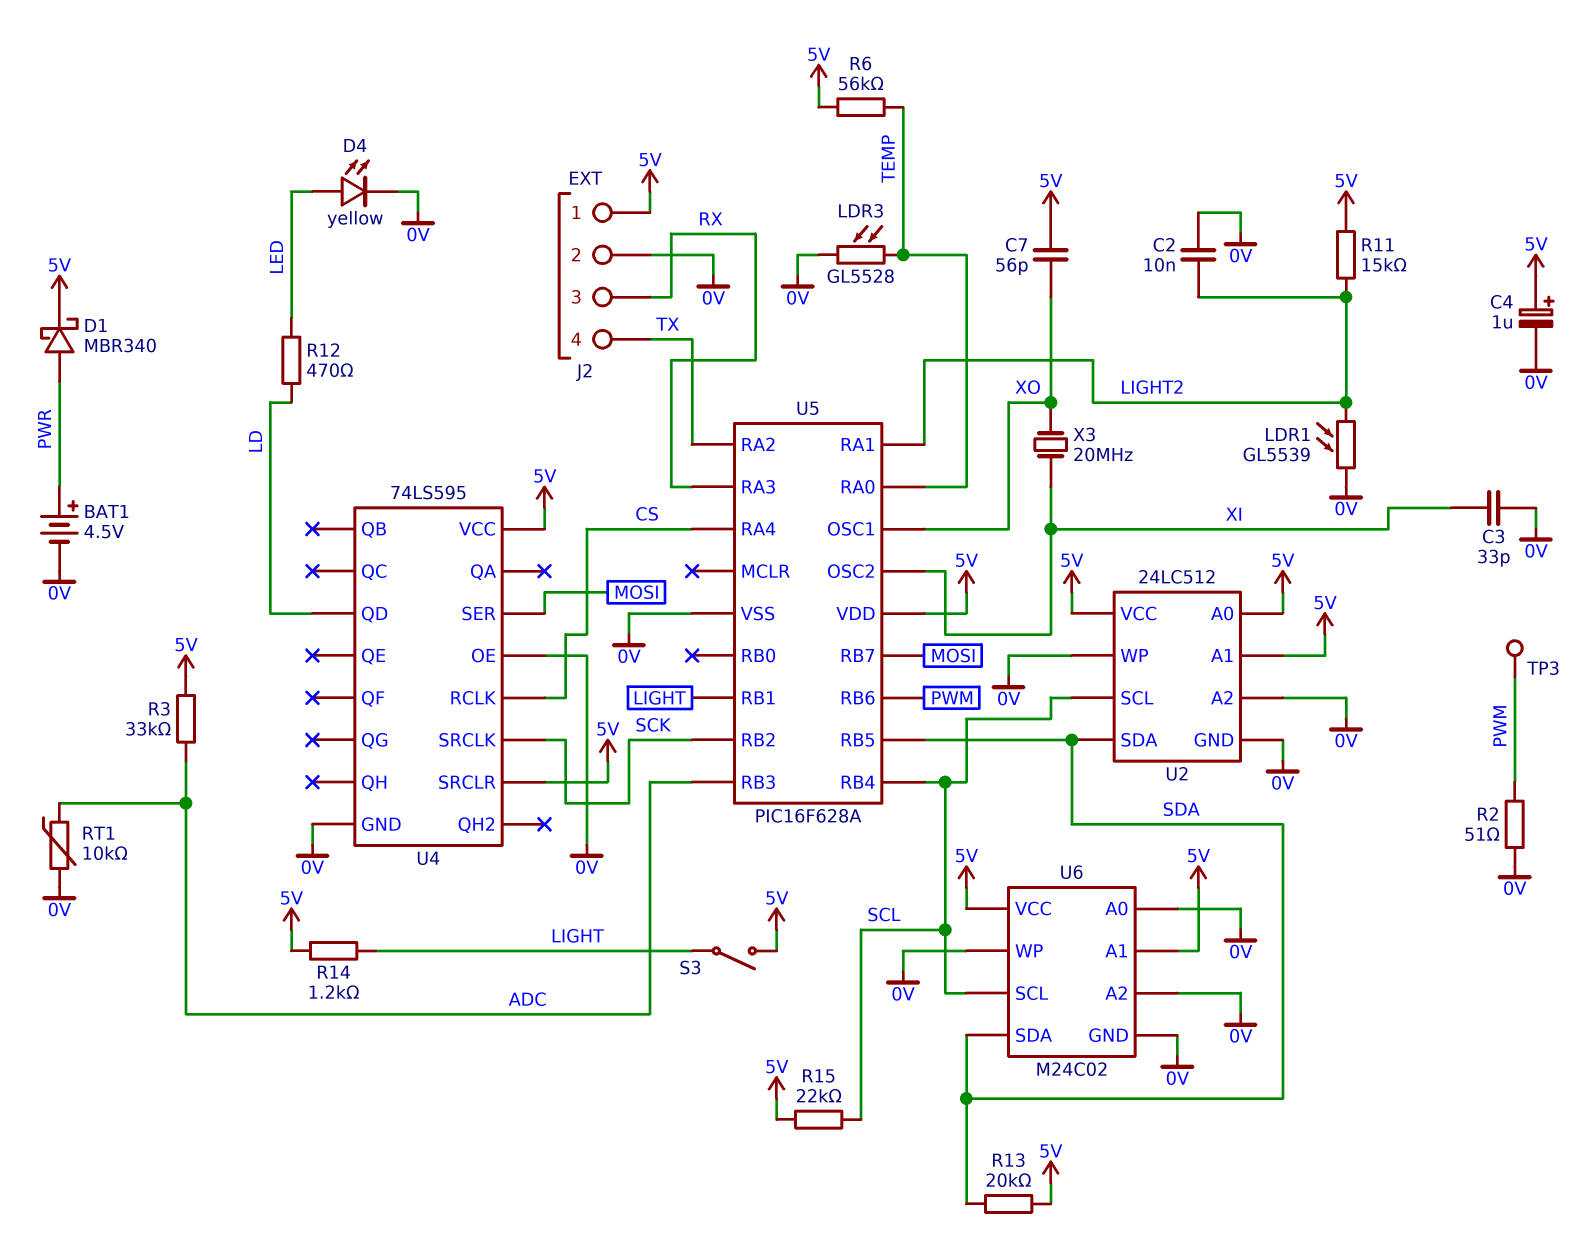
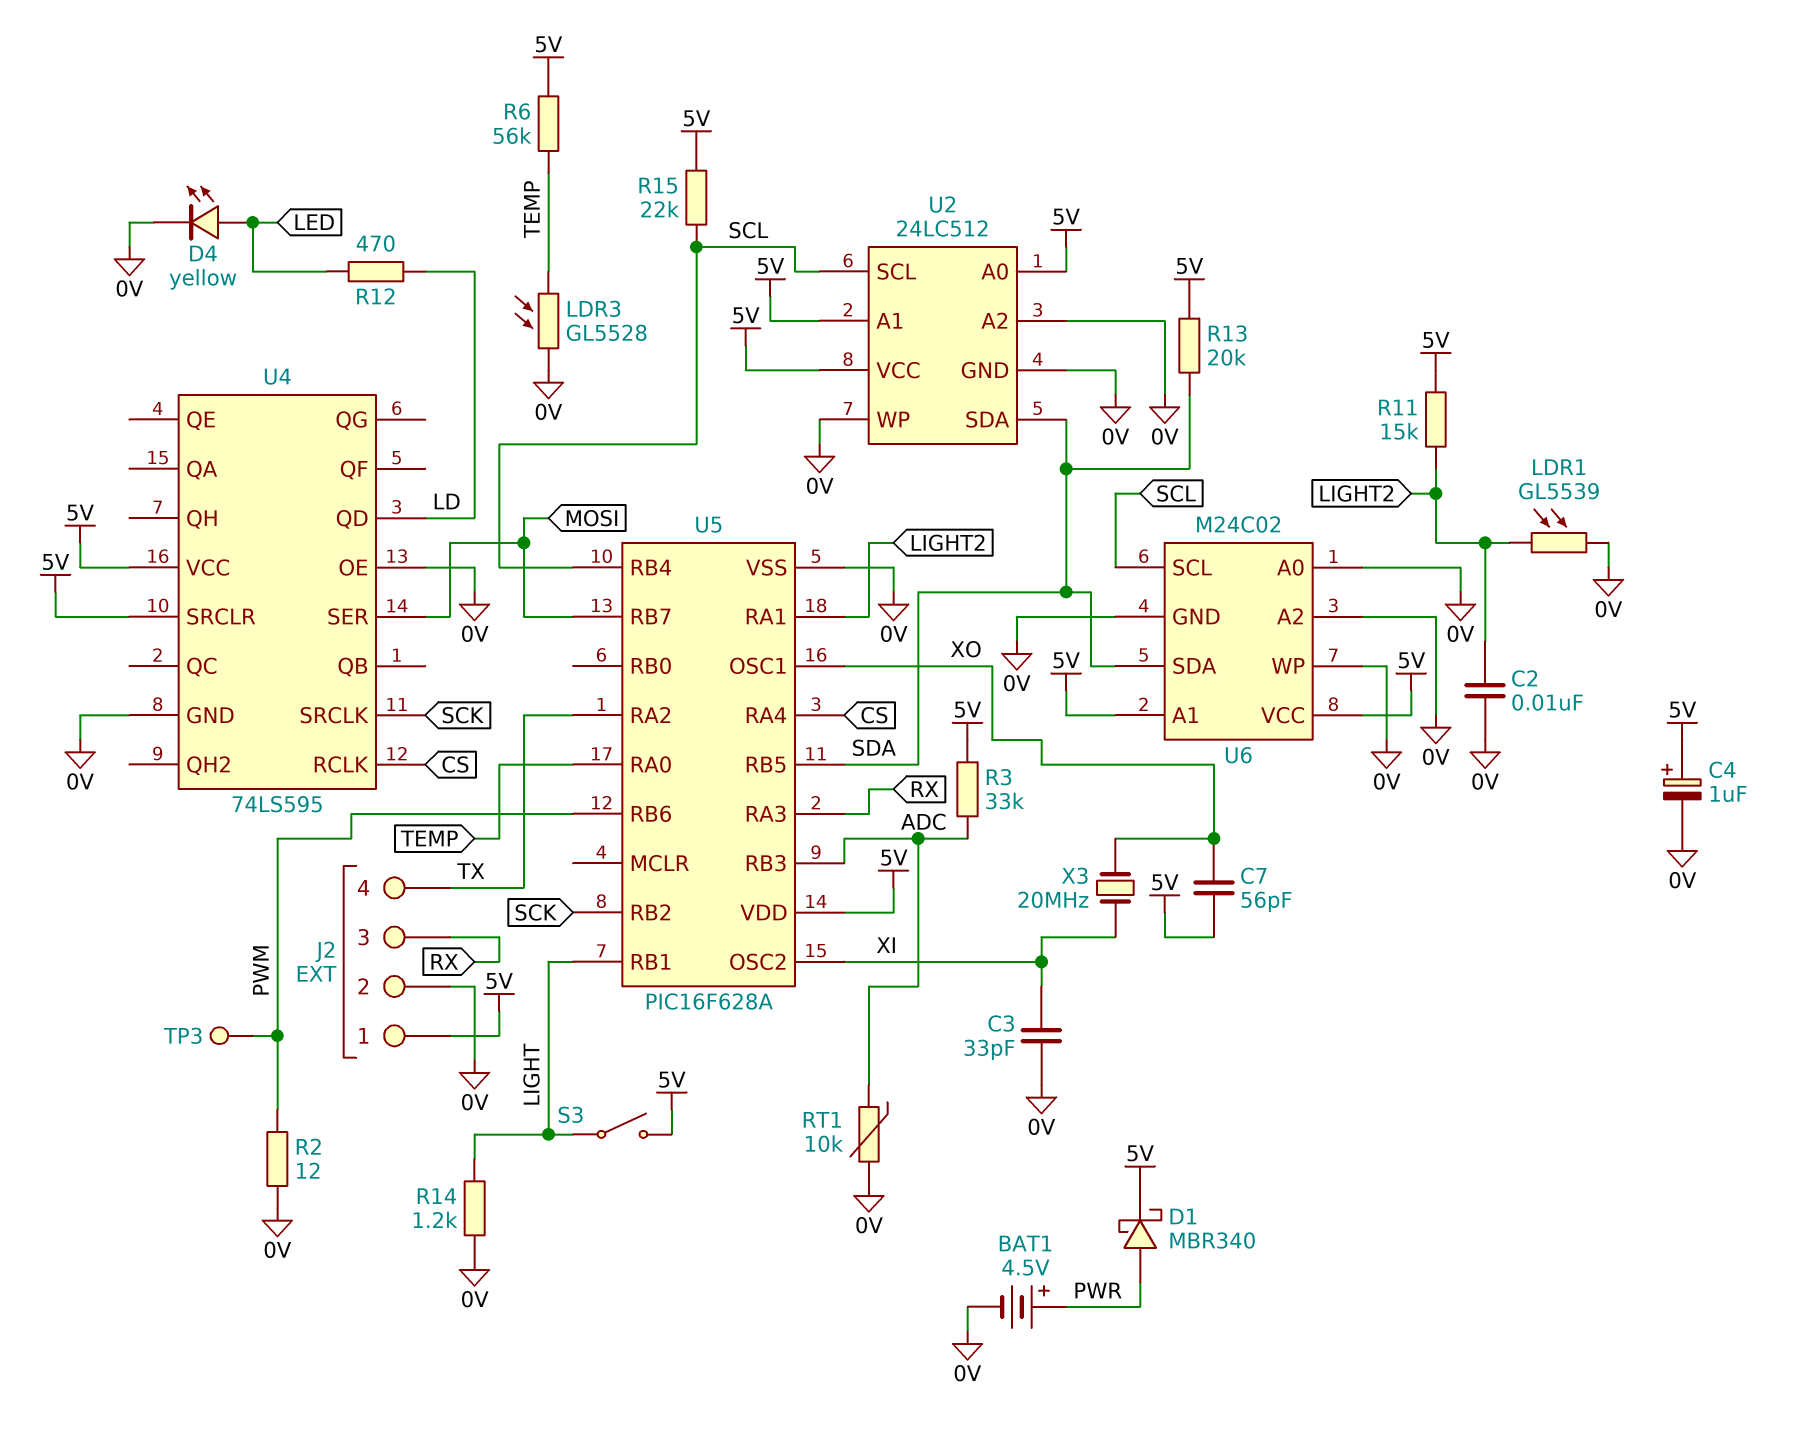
R2: 51 (0V, PWM) -> 12 (0V, PWM)
R14: 1.2k (5V, LIGHT) -> 1.2k (0V, LIGHT)

